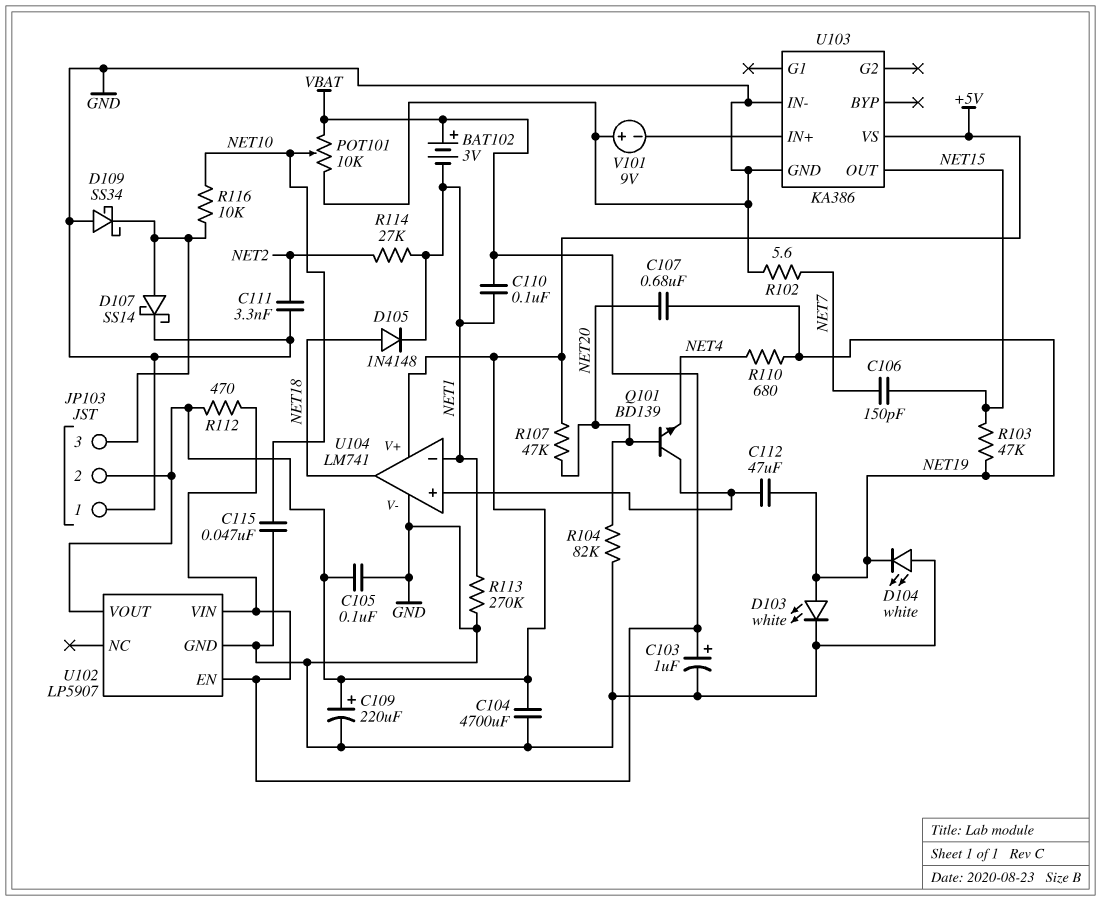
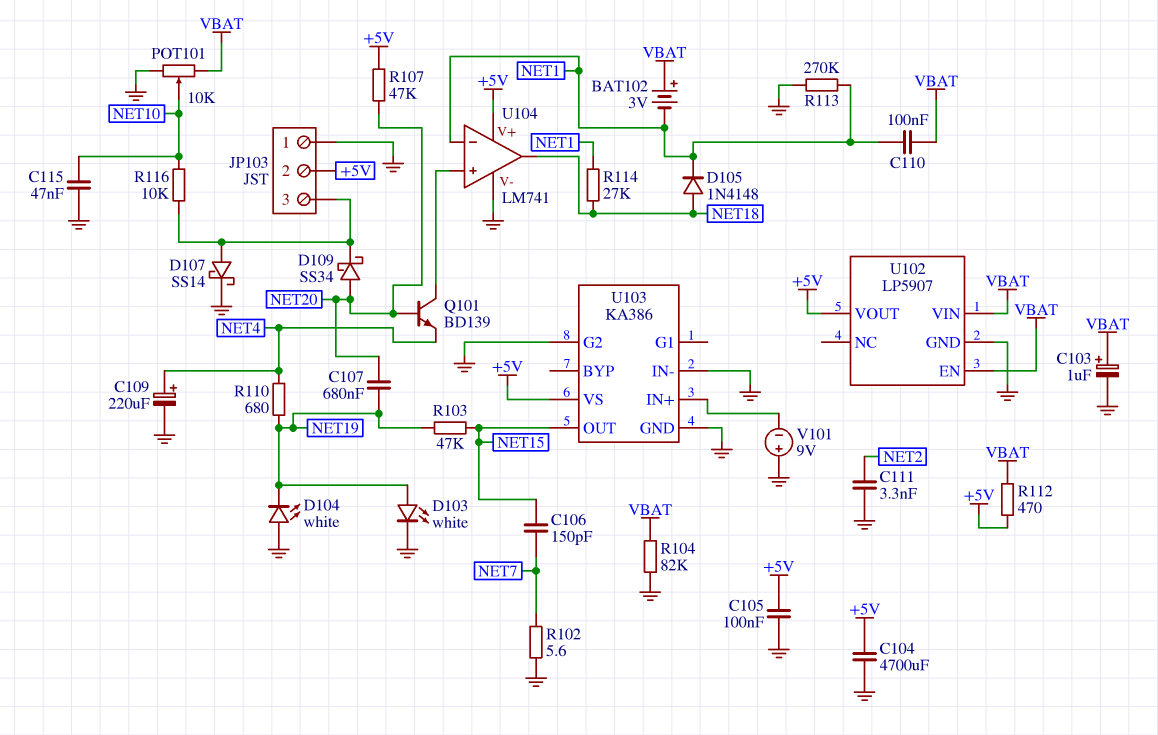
C109: 220uF (plus +5V, minus GND) -> 220uF (plus NET4, minus GND)
C112: 47uF (NET19, U104/in+) -> none
D109: schottky SS34 (A GND, K JP103/3) -> schottky SS34 (A NET20, K JP103/3)
R104: 82k (GND, NET20) -> 82k (GND, VBAT)
R114: 27k (NET1, NET2) -> 27k (NET1, NET18)
U103 pin G2: none -> GND

